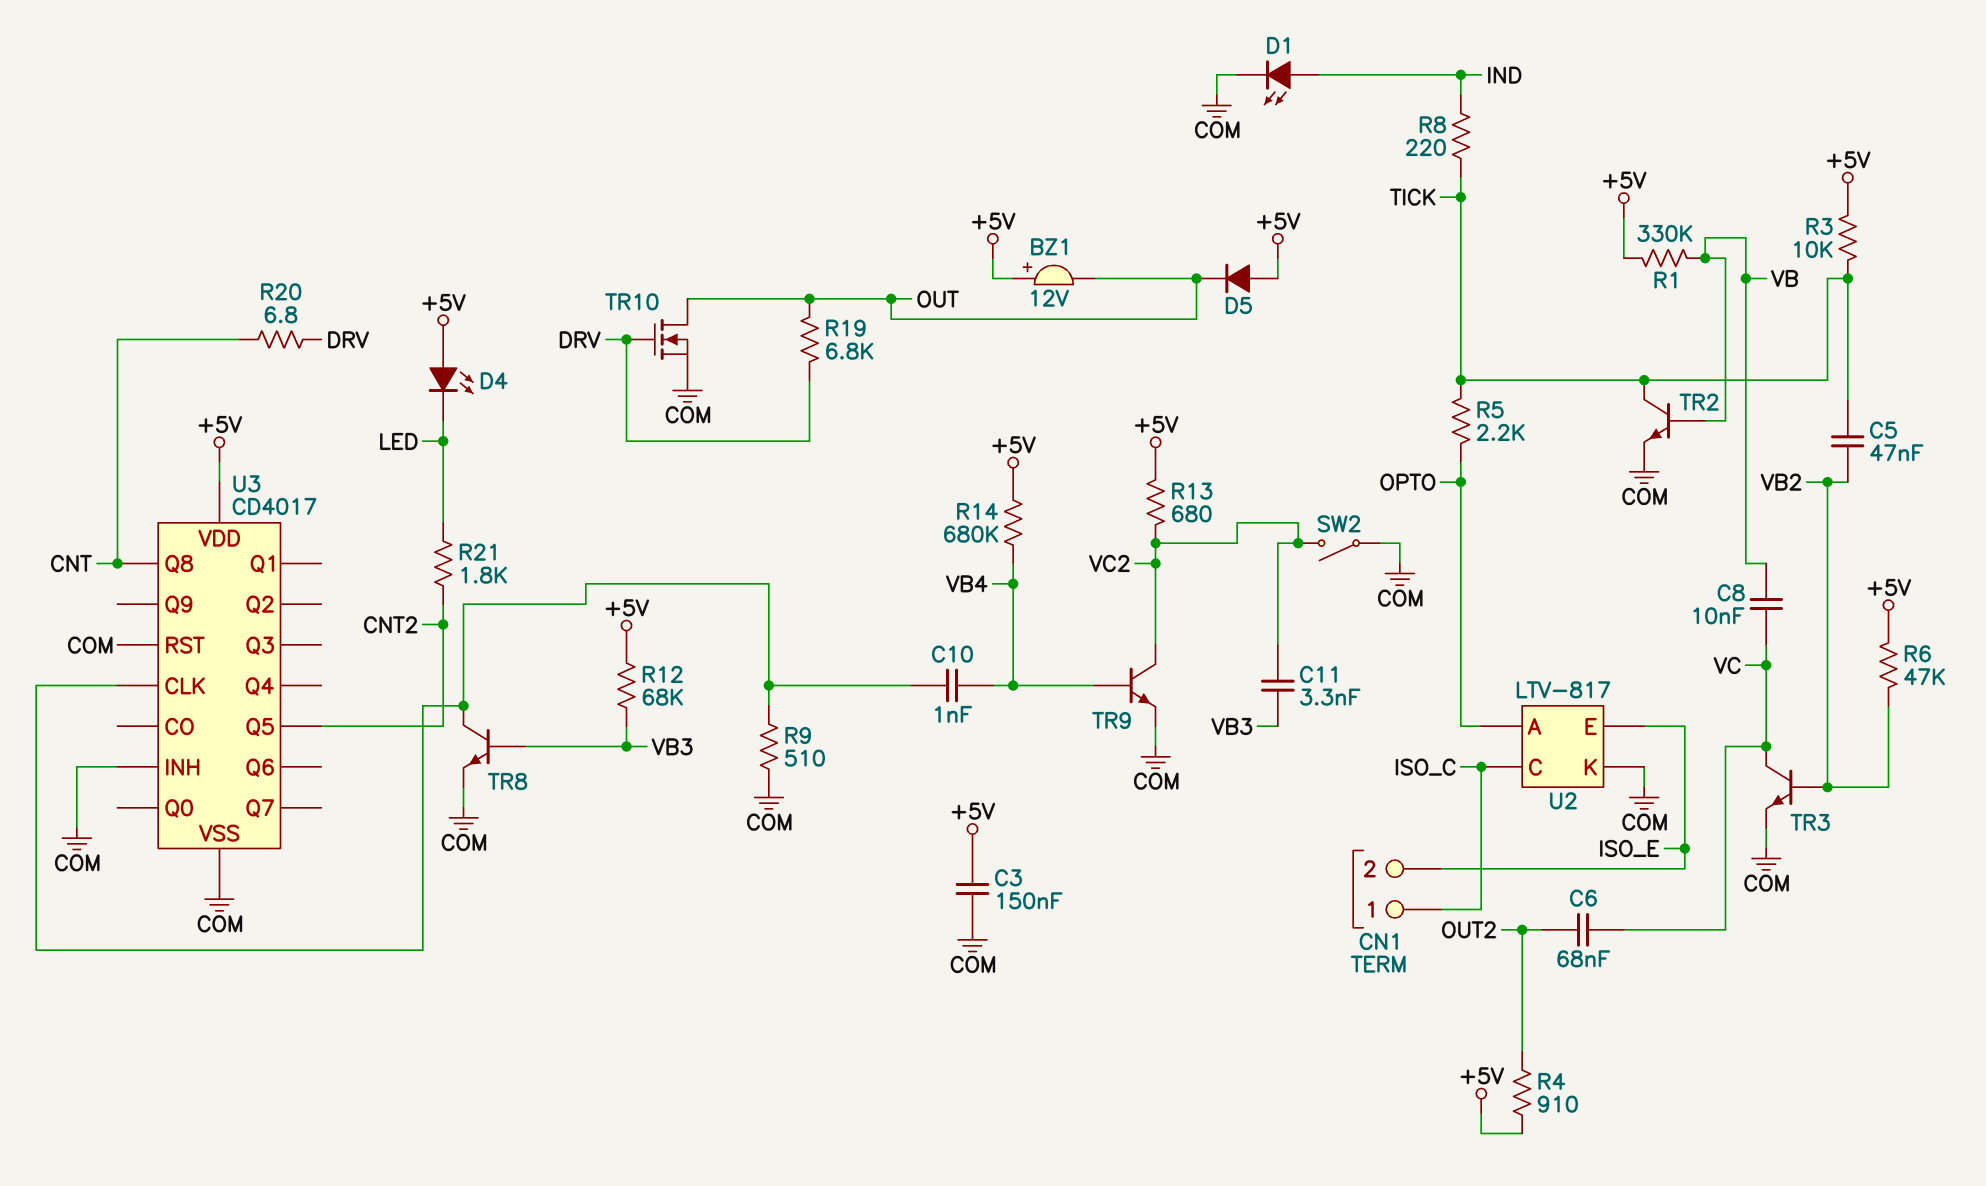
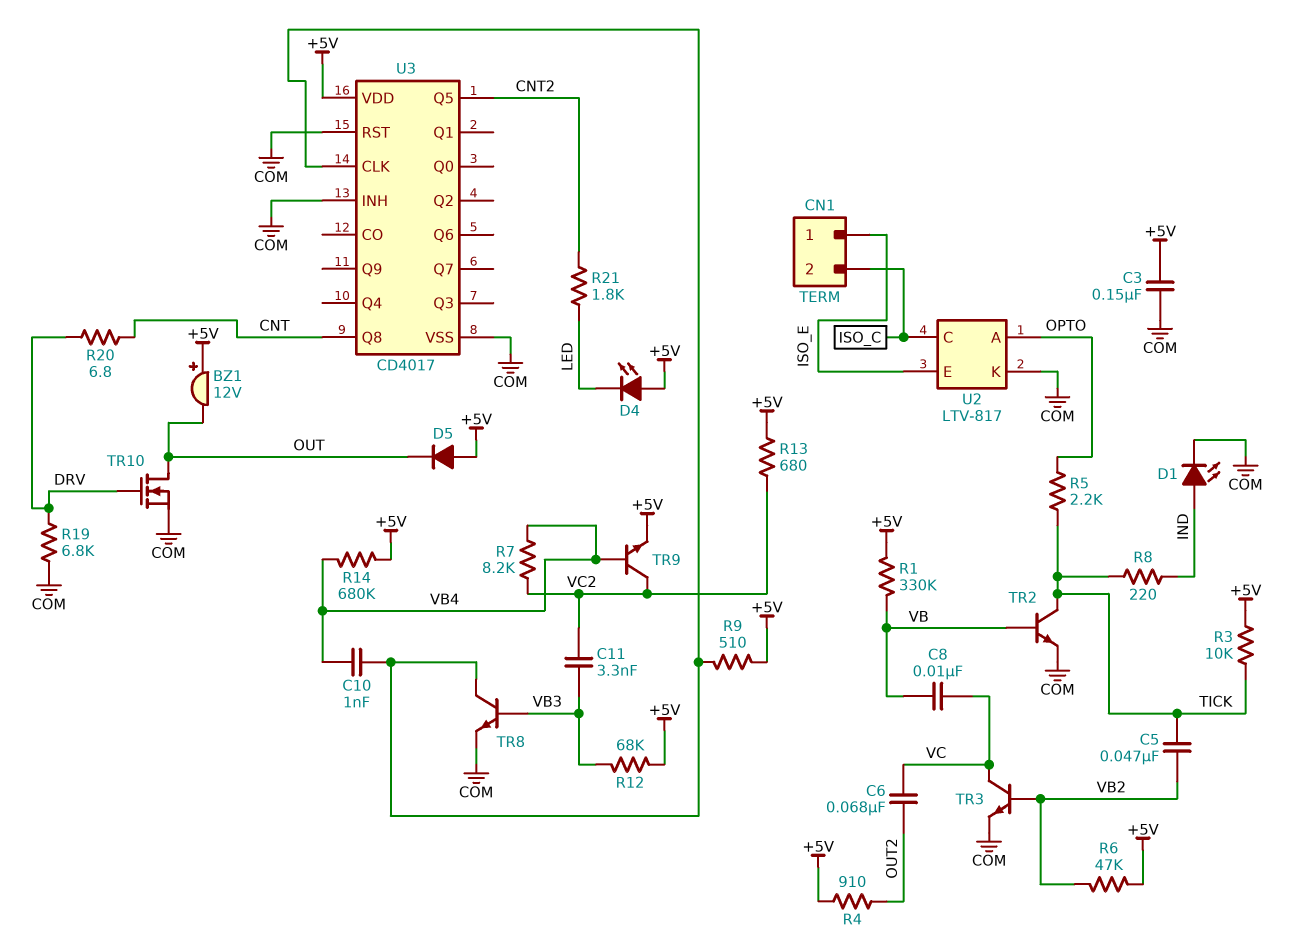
CN1 pin 1: ISO_C -> ISO_E
CN1 pin 2: ISO_E -> ISO_C
R7: none -> 8.2k (VB4, VC2)
R9: 510 (COM, U3/CLK) -> 510 (+5V, U3/CLK)
R19: 6.8k (DRV, OUT) -> 6.8k (COM, DRV)
SW2: switch (COM, VC2) -> none
TR9: NPN (B VB4, C VC2, E COM) -> NPN (B VB4, C VC2, E +5V)

